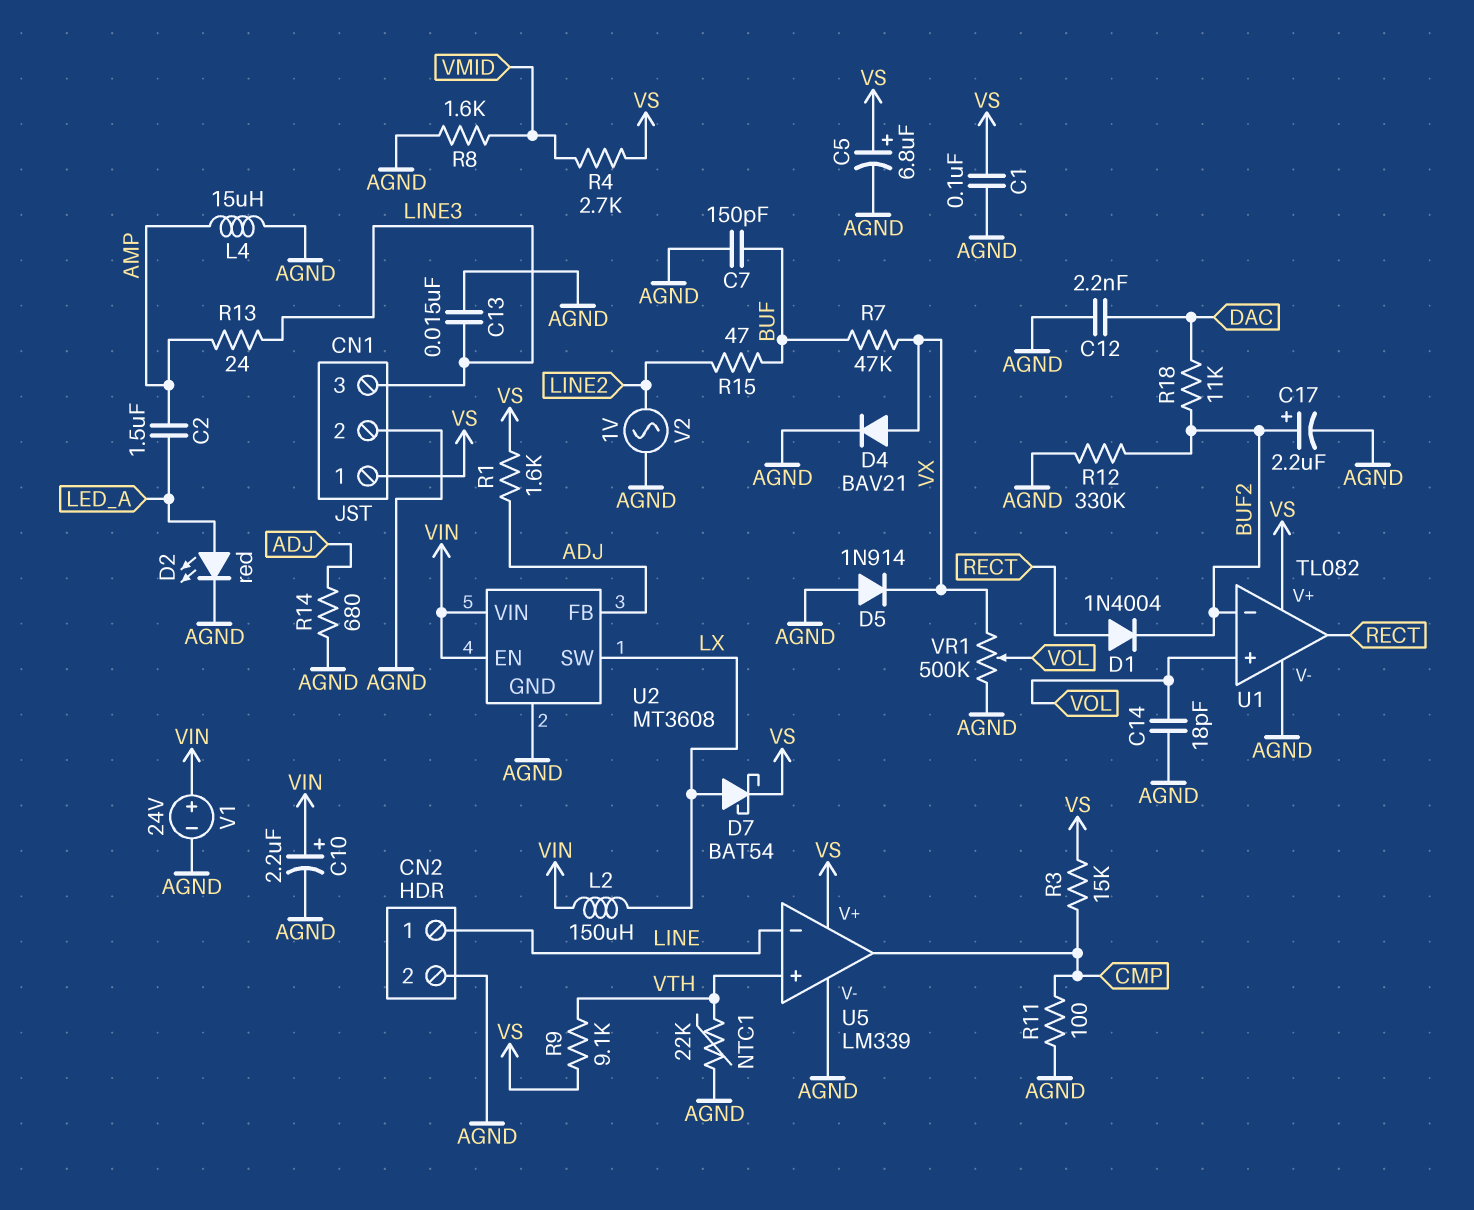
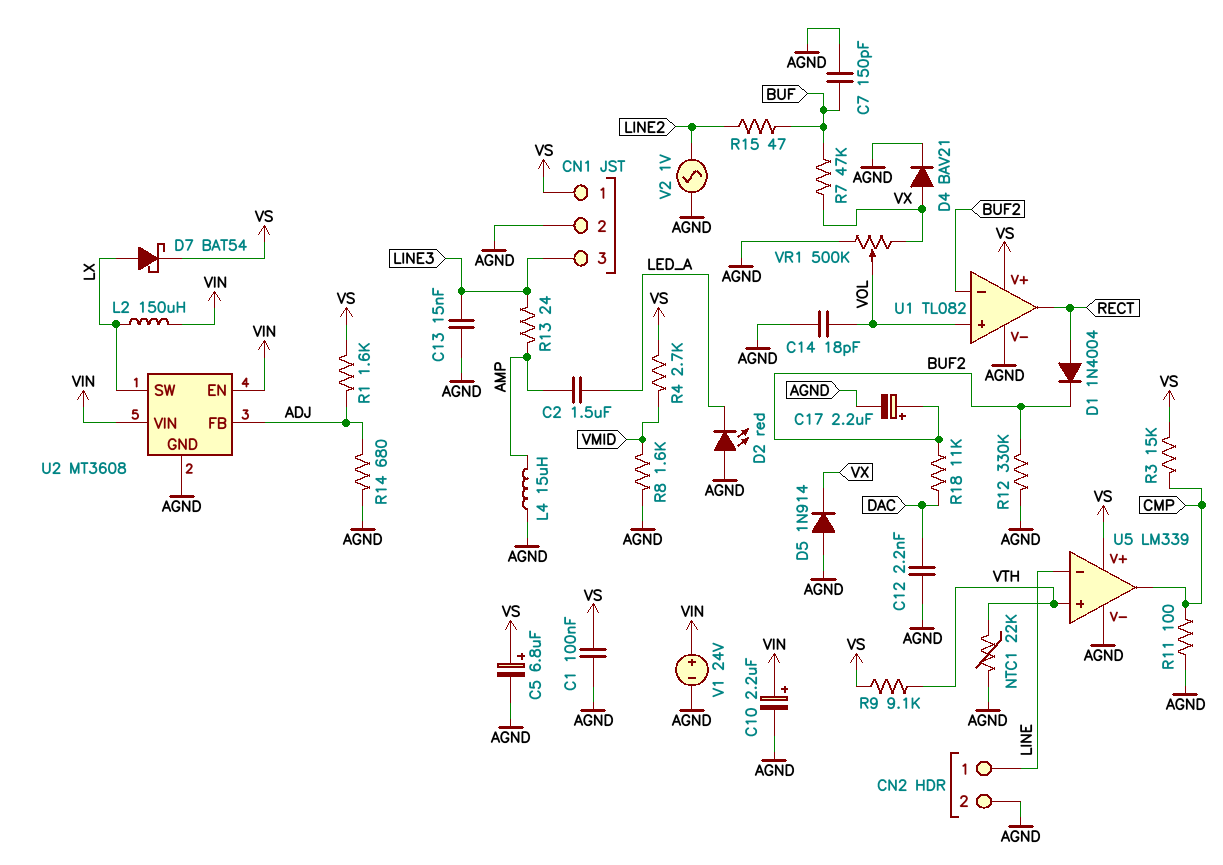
D2: LED red (A LED_A, K AGND) -> LED red (A AGND, K LED_A)

